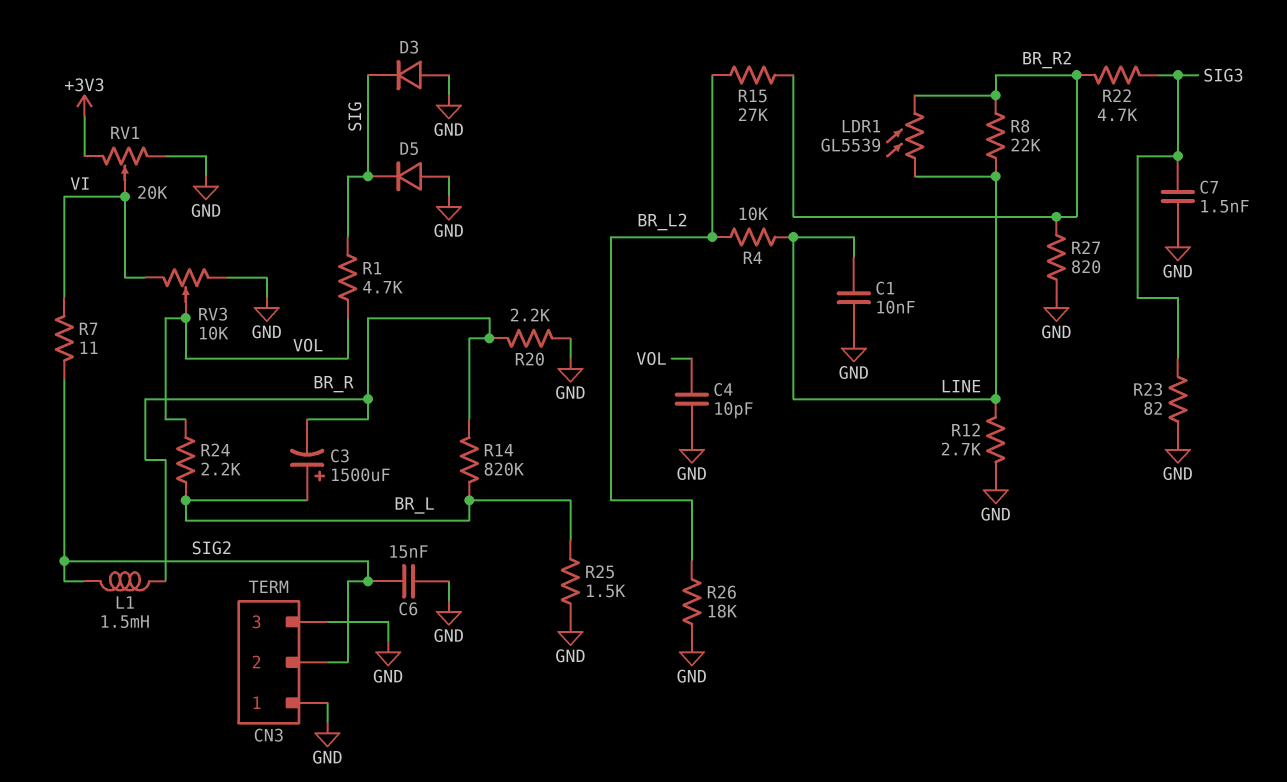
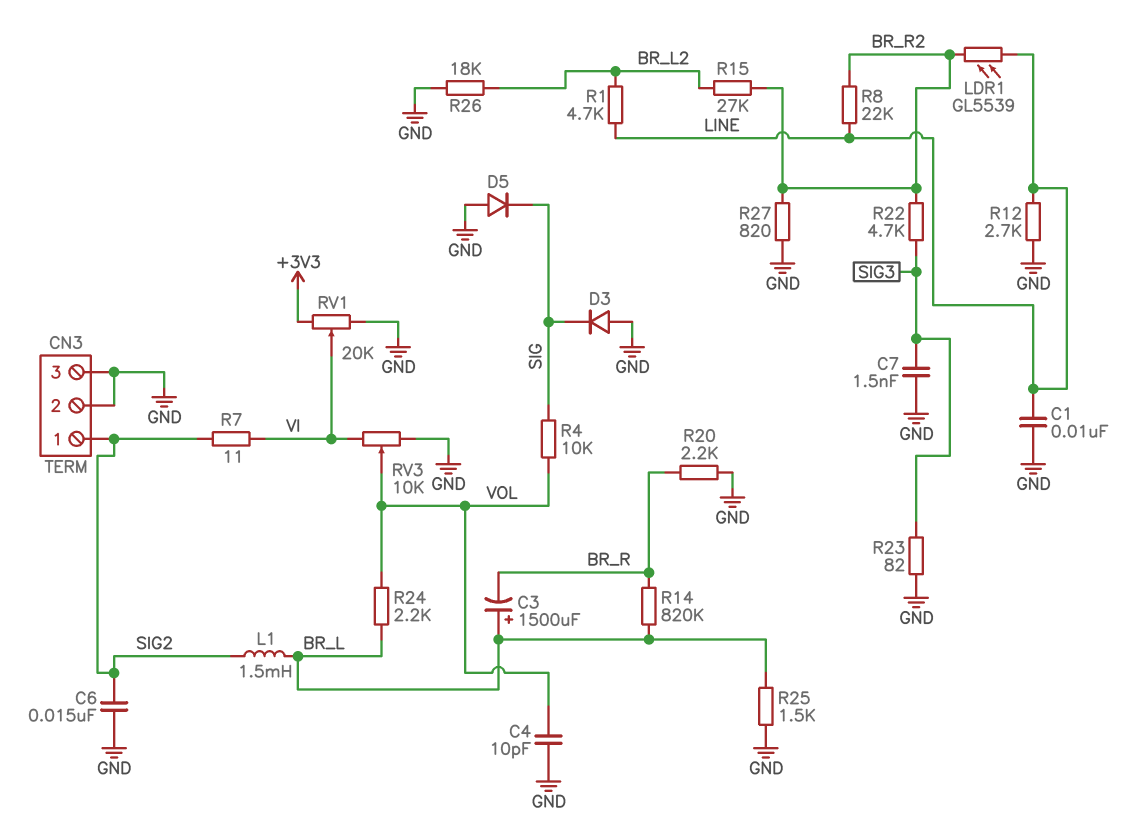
CN3 pin 1: GND -> SIG2
CN3 pin 2: SIG2 -> GND
L1: 1.5mH (BR_R, SIG2) -> 1.5mH (BR_L, SIG2)
R1: 4.7k (SIG, VOL) -> 4.7k (BR_L2, LINE)
R4: 10k (BR_L2, LINE) -> 10k (SIG, VOL)

